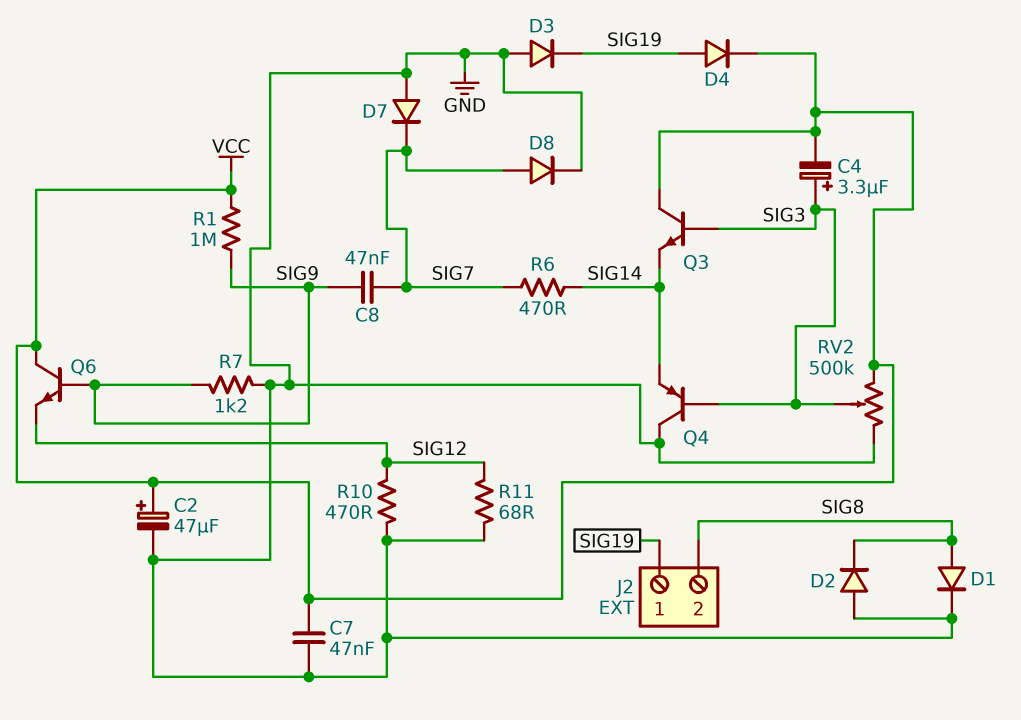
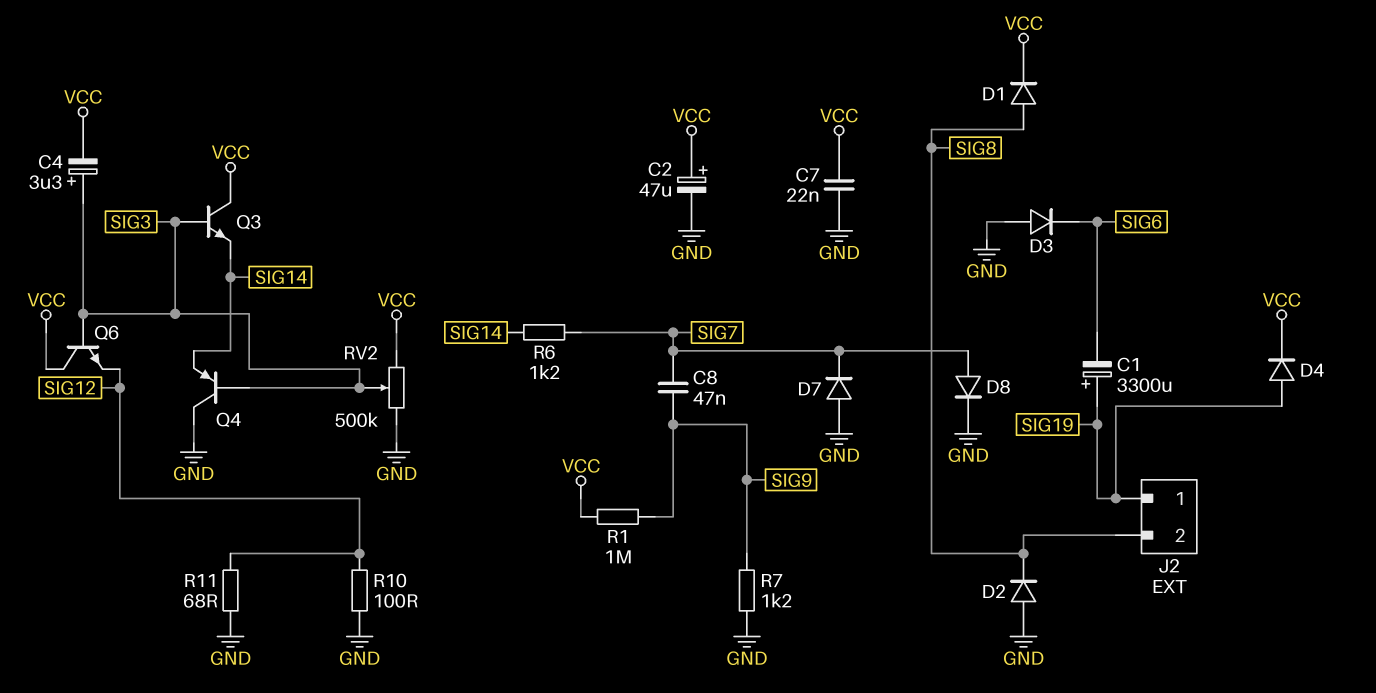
C1: none -> 3300uF (plus SIG19, minus SIG6)
C7: 47nF (GND, VCC) -> 22nF (GND, VCC)
D1: diode (A SIG8, K GND) -> diode (A SIG8, K VCC)
D3: diode (A GND, K SIG19) -> diode (A GND, K SIG6)
Q6: NPN (B SIG9, C VCC, E SIG12) -> NPN (B SIG3, C VCC, E SIG12)
R6: 470 (SIG7, SIG14) -> 1.2k (SIG7, SIG14)
R10: 470 (GND, SIG12) -> 100 (GND, SIG12)

